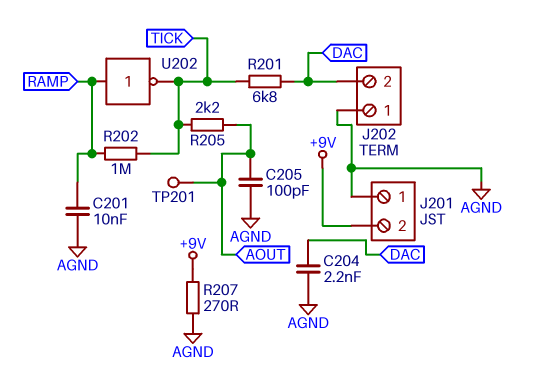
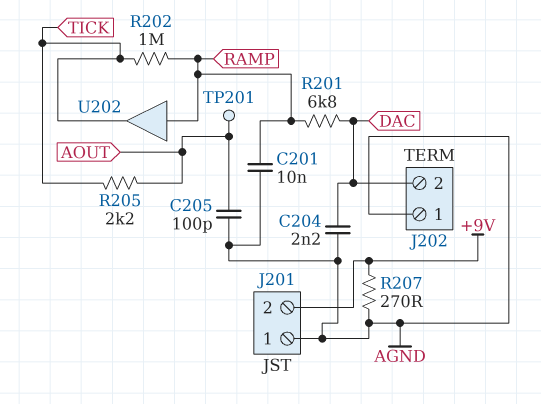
R201: 6.8k (DAC, TICK) -> 6.8k (DAC, RAMP)
U202: NOT (in RAMP, out TICK) -> buffer (in RAMP, out TICK)

